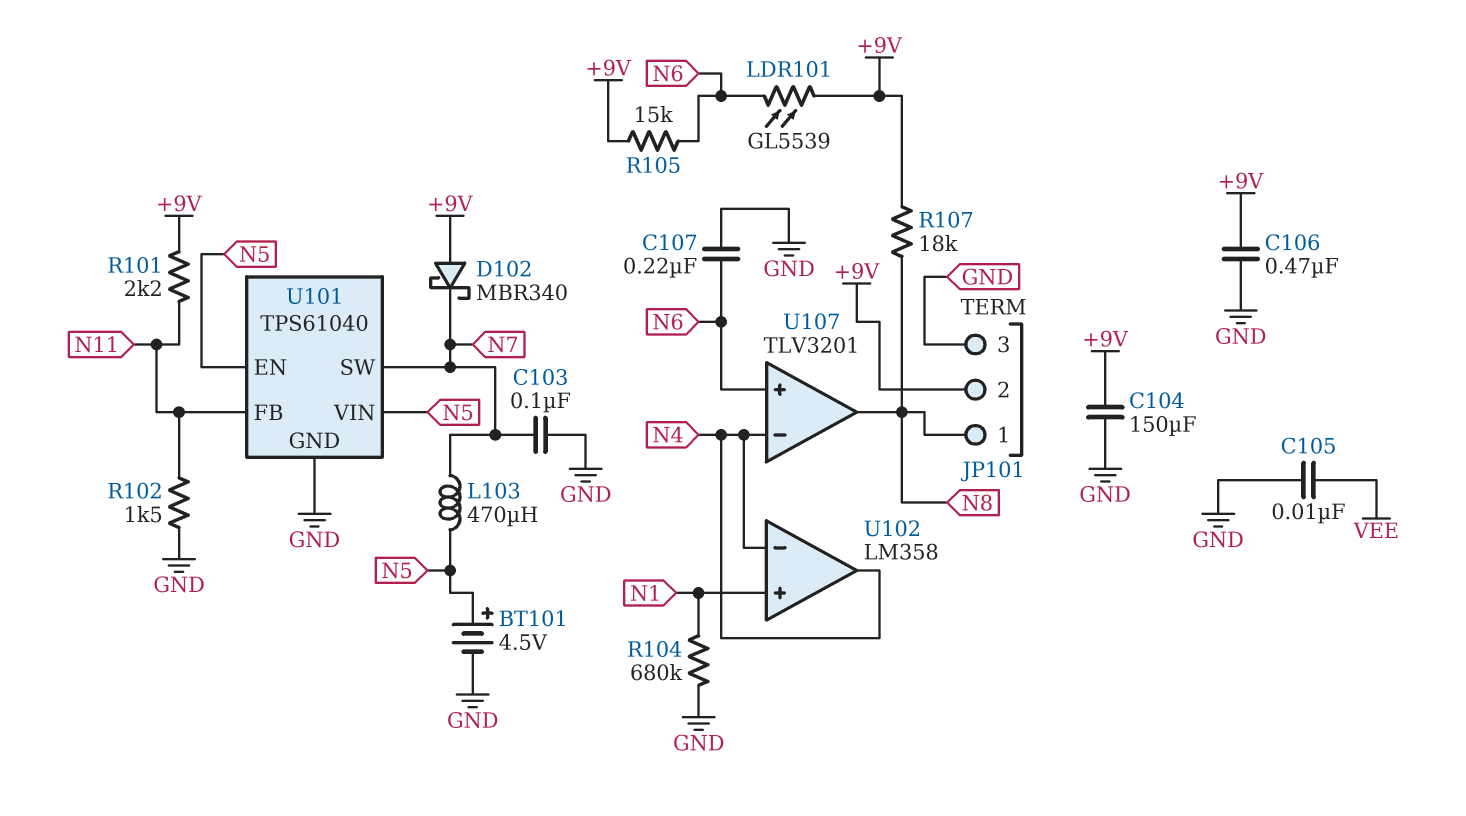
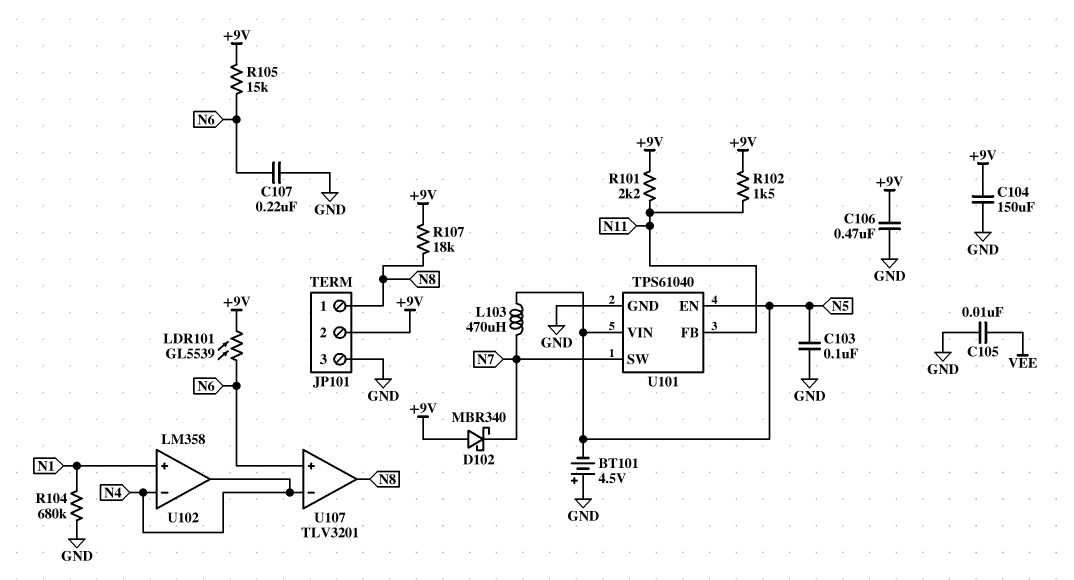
BT101: 4.5V (plus N5, minus GND) -> 4.5V (plus GND, minus N5)
C103: 100nF (GND, N7) -> 100nF (GND, N5)
R102: 1.5k (GND, N11) -> 1.5k (+9V, N11)

